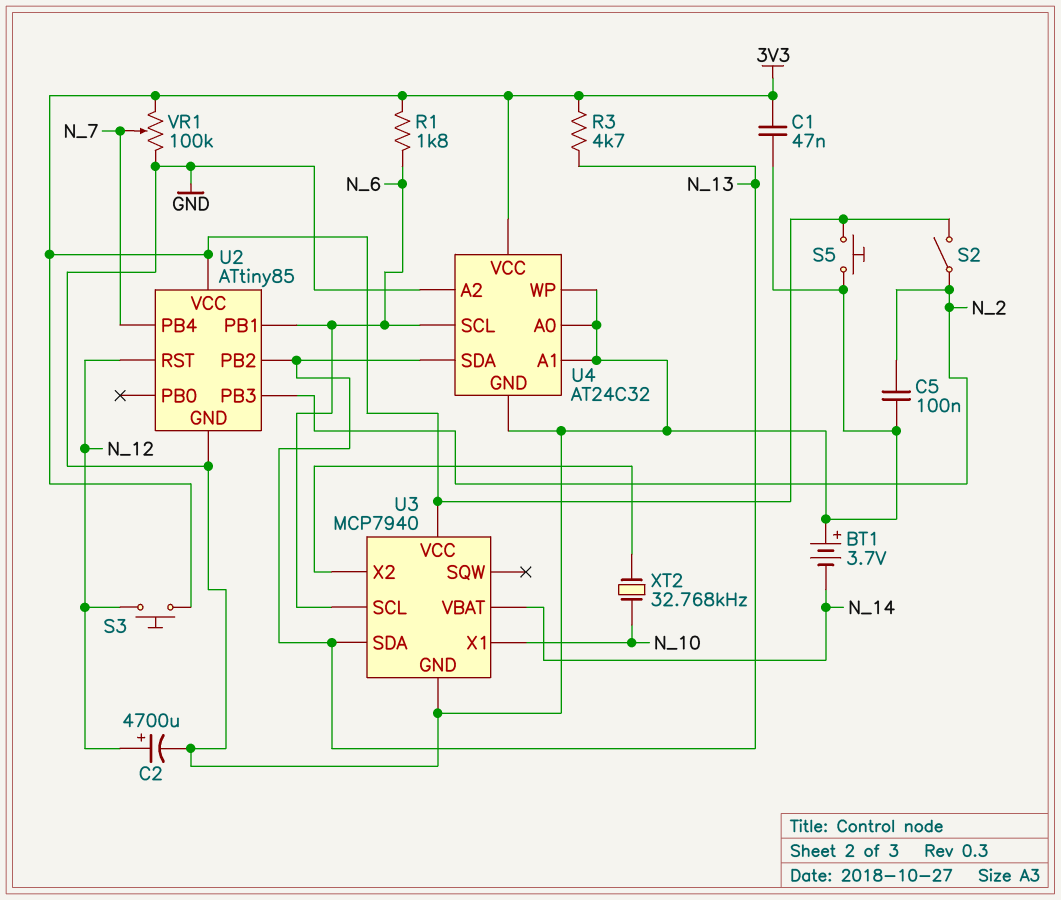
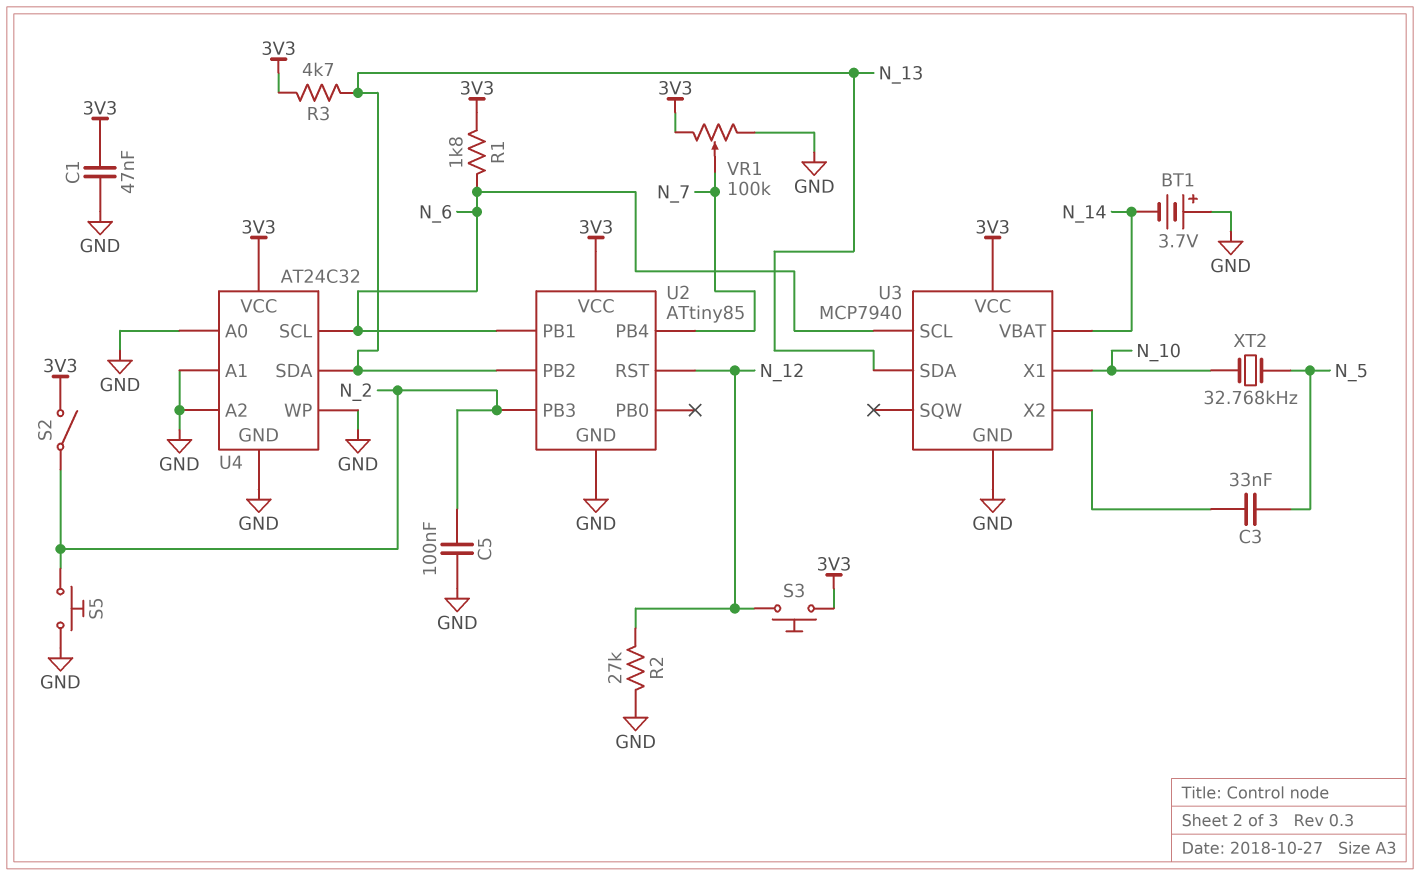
C2: 4700uF (plus N_12, minus GND) -> none
C3: none -> 33nF (N_5, U3/X2)
R2: none -> 27k (GND, N_12)
S5: button (3V3, GND) -> button (GND, N_2)
XT2: 32.768kHz (N_10, U3/X2) -> 32.768kHz (N_5, N_10)

